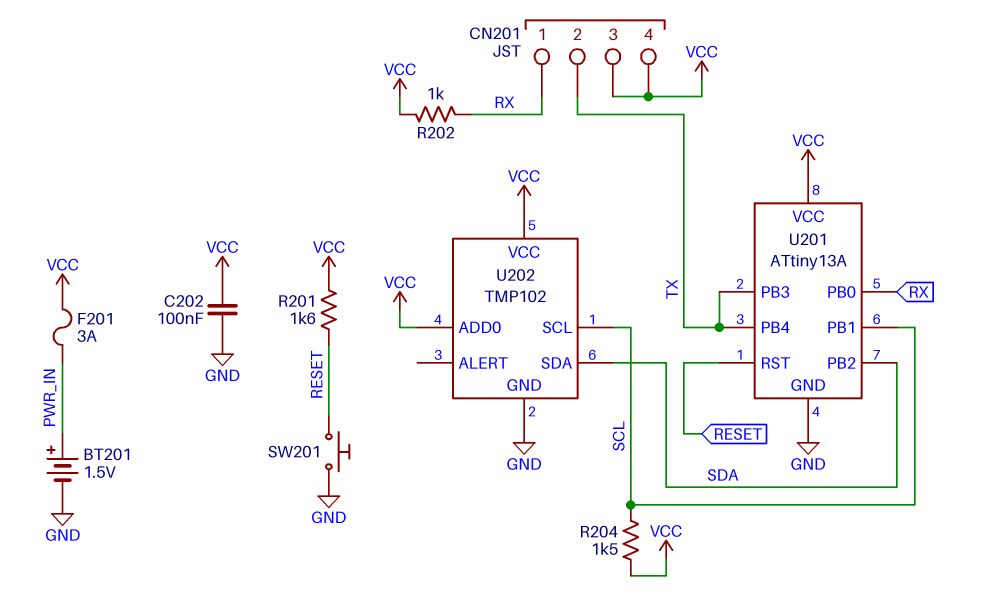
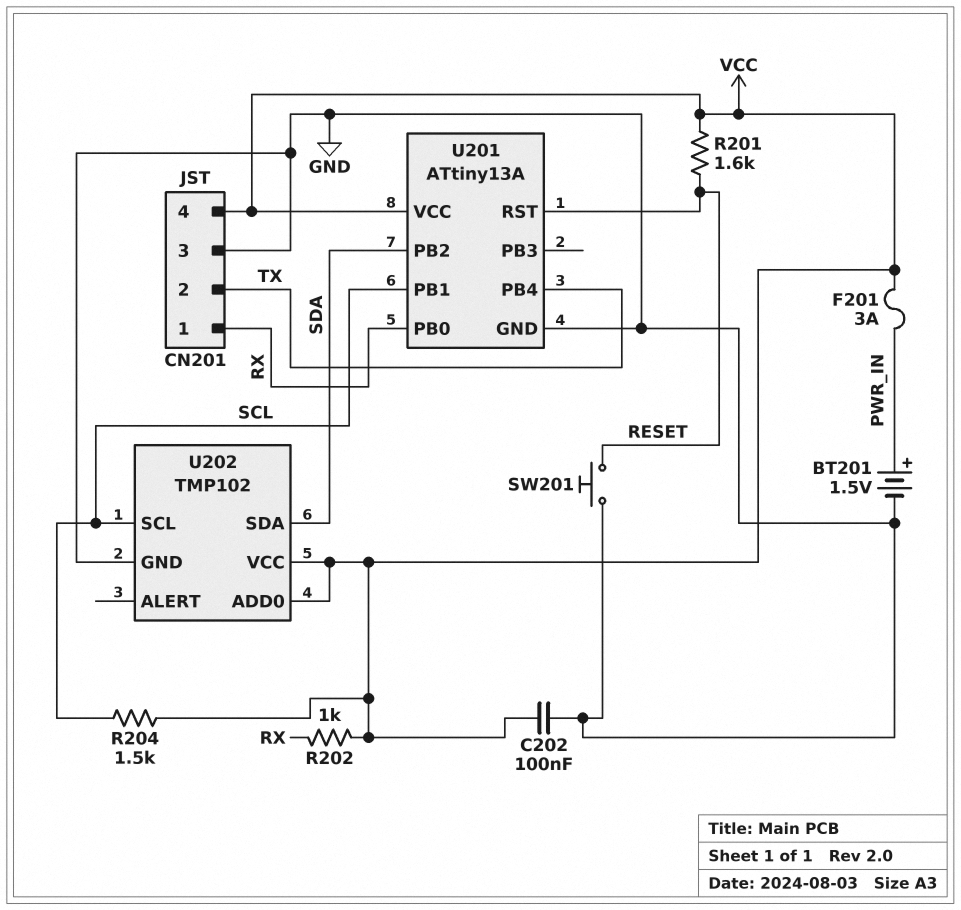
CN201 pin 3: VCC -> GND
U201 pin PB3: TX -> none

